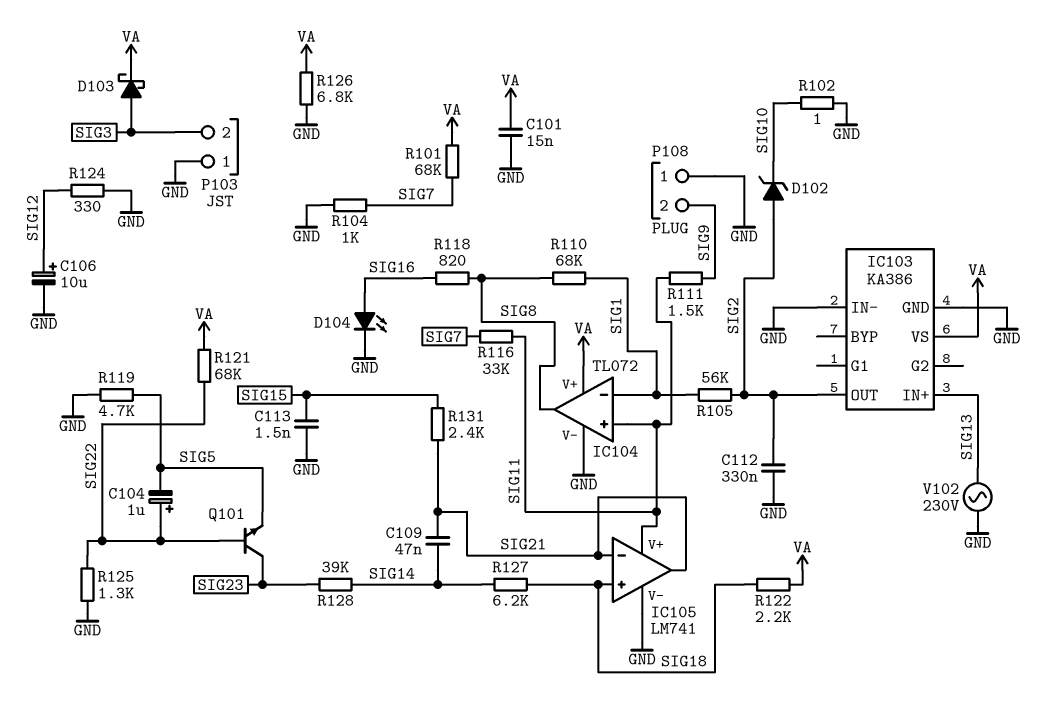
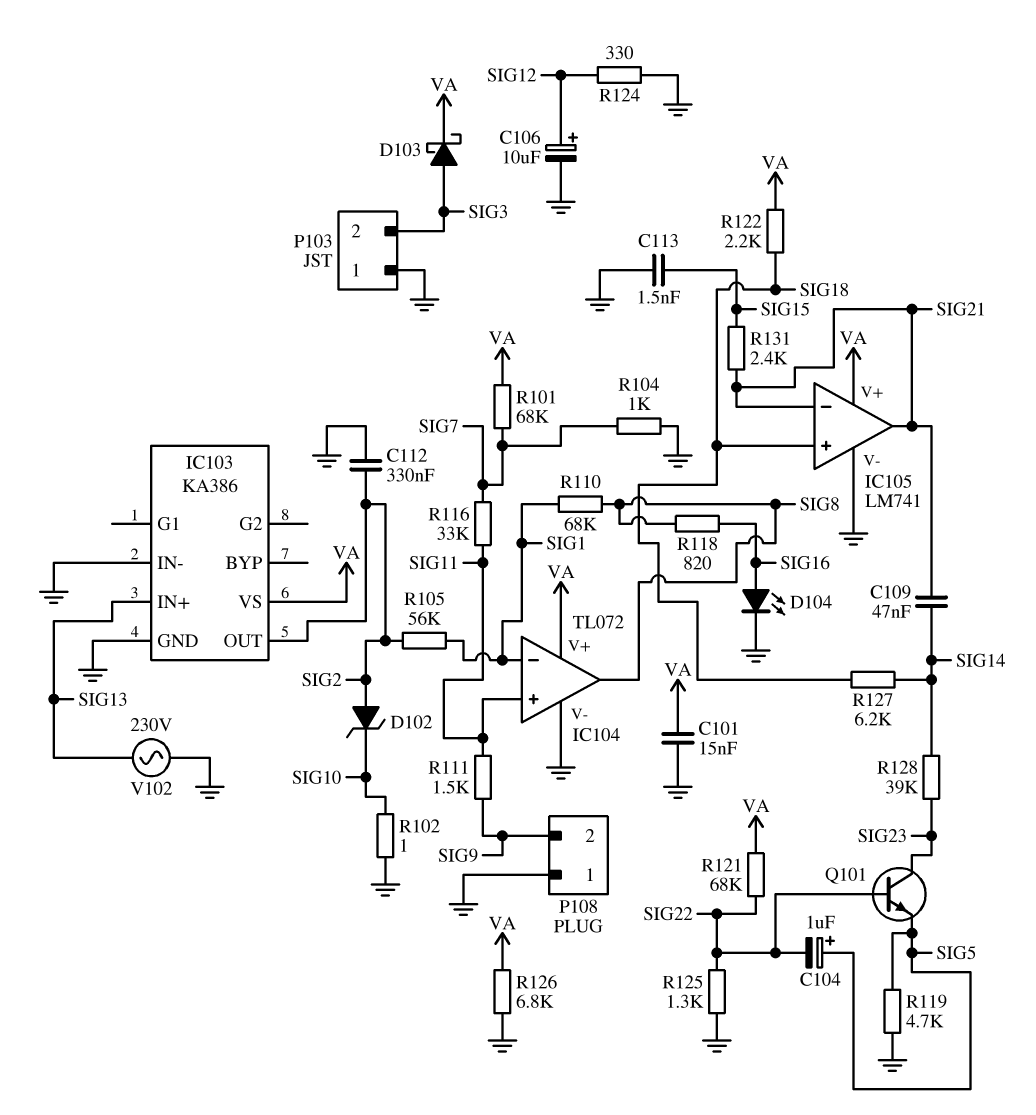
C104: 1uF (plus SIG22, minus SIG5) -> 1uF (plus SIG5, minus SIG22)
IC105 pin V+: SIG11 -> VA

